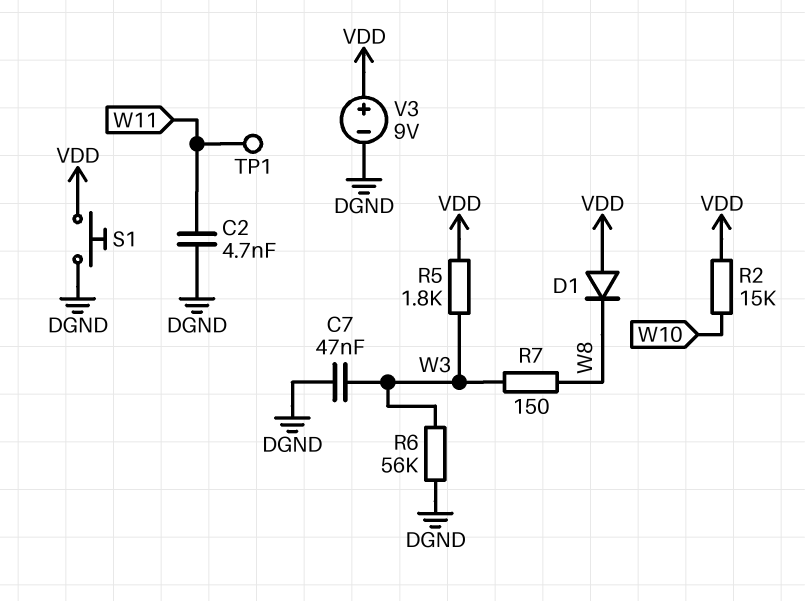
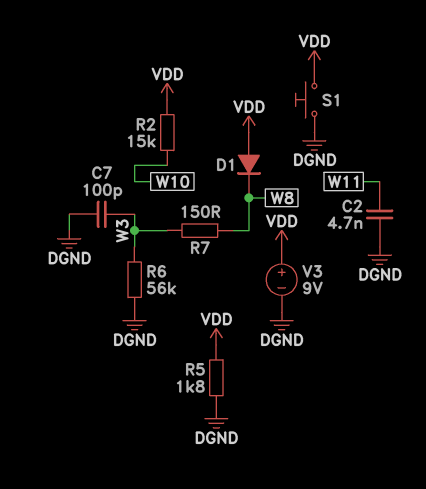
C7: 47nF (DGND, W3) -> 100pF (DGND, W3)
R5: 1.8k (VDD, W3) -> 1.8k (DGND, VDD)
TP1: test point (W11) -> none

